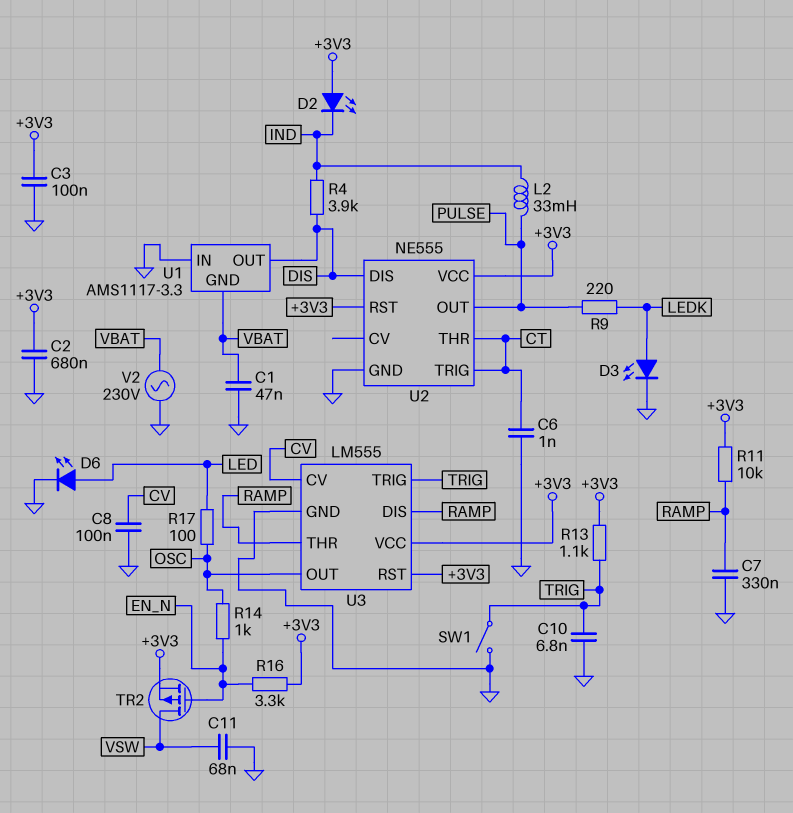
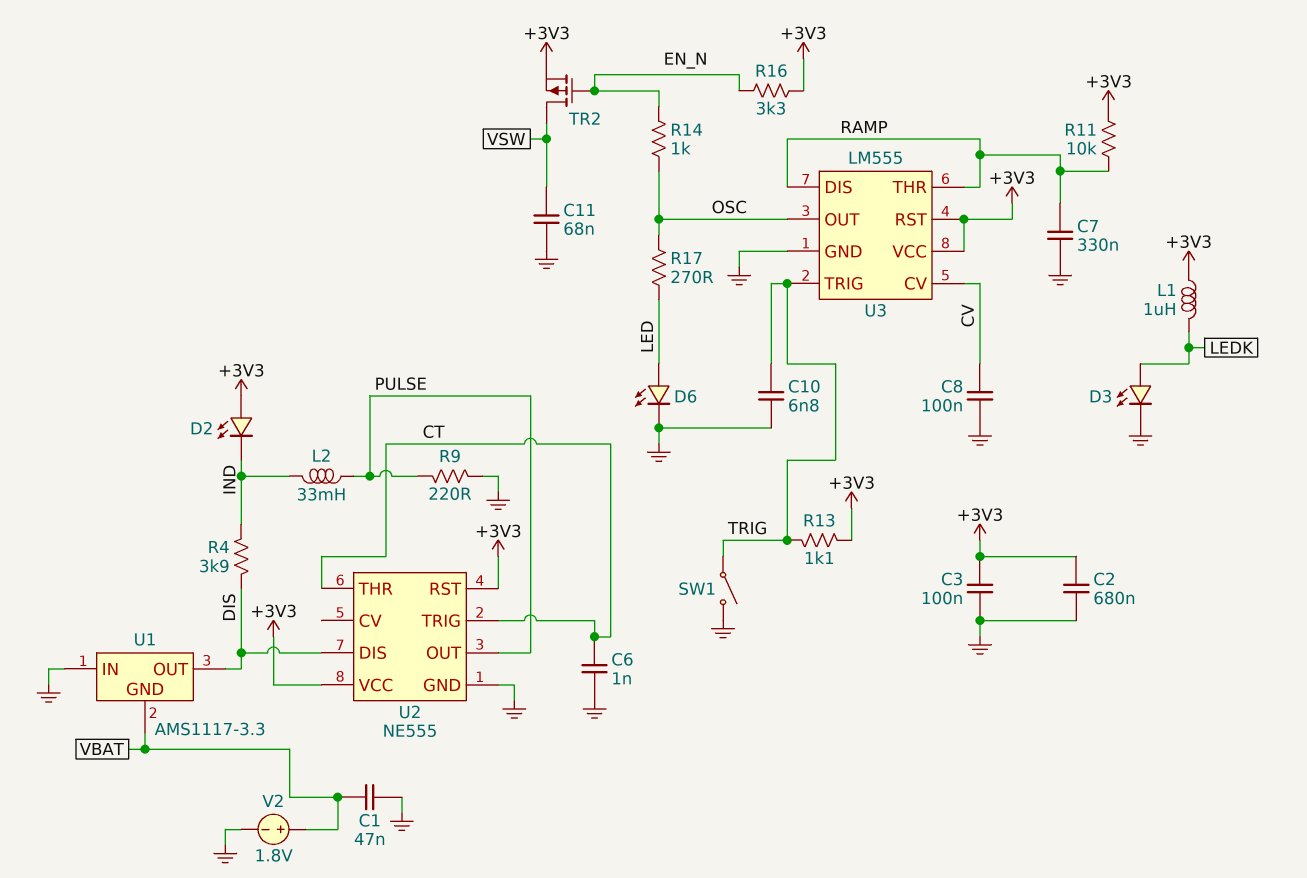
L1: none -> 1uH (+3V3, LEDK)
R9: 220 (LEDK, PULSE) -> 220 (GND, PULSE)
R17: 100 (LED, OSC) -> 270 (LED, OSC)
V2: AC 230V (GND, VBAT) -> 1.8V (plus VBAT, minus GND)

